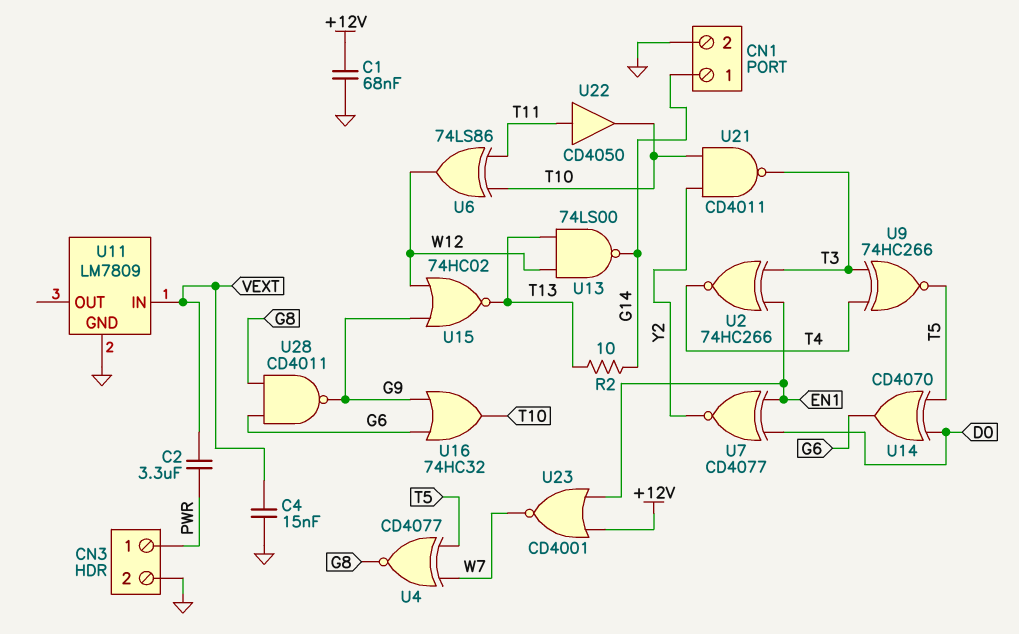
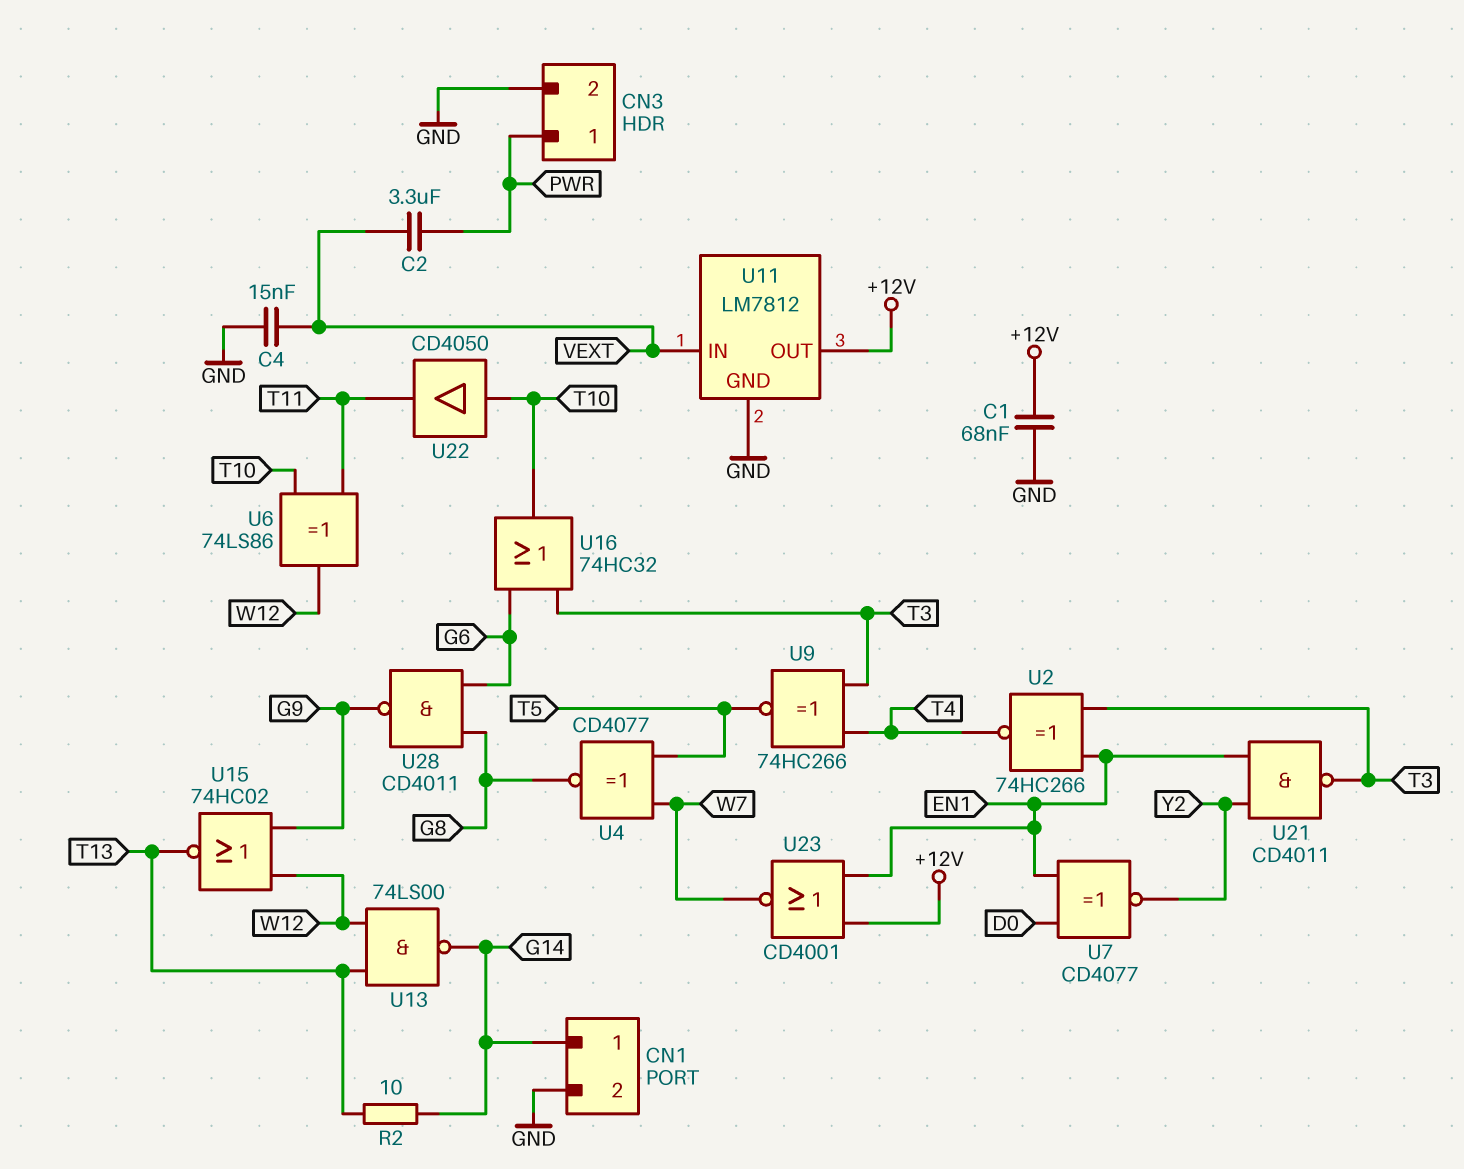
U11: LM7809 -> LM7812
U11 pin OUT: none -> +12V
U14: XOR CD4070 (in D0, in T5, out G6) -> none
U16: OR 74HC32 (in G6, in G9, out T10) -> OR 74HC32 (in G6, in T3, out T10)
U21: NAND CD4011 (in T10, in Y2, out T3) -> NAND CD4011 (in EN1, in Y2, out T3)
U22: buffer CD4050 (in T11, out T10) -> buffer CD4050 (in T10, out T11)

